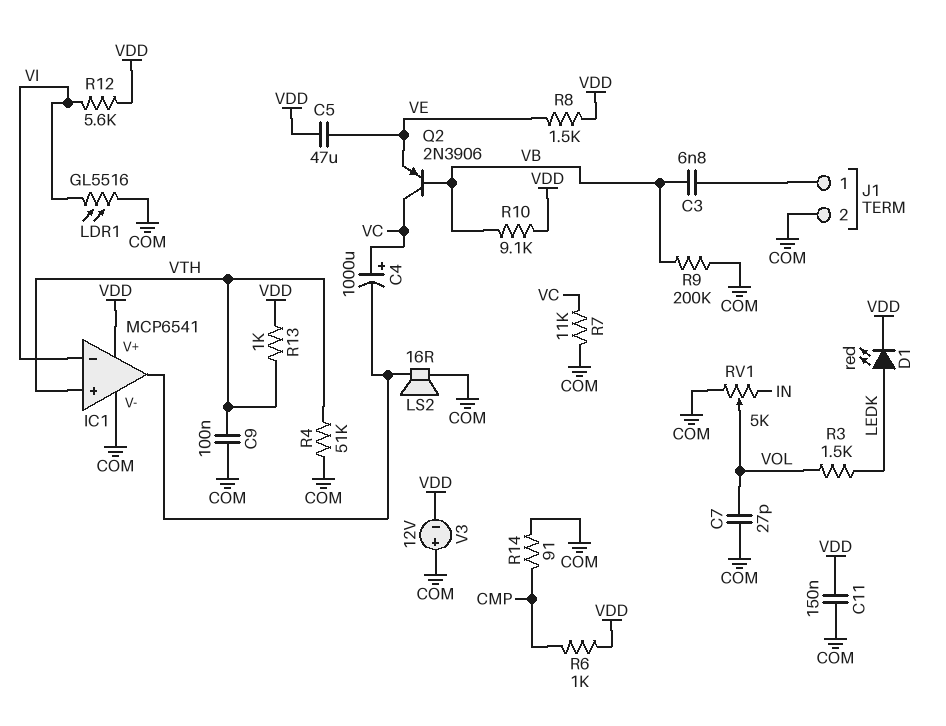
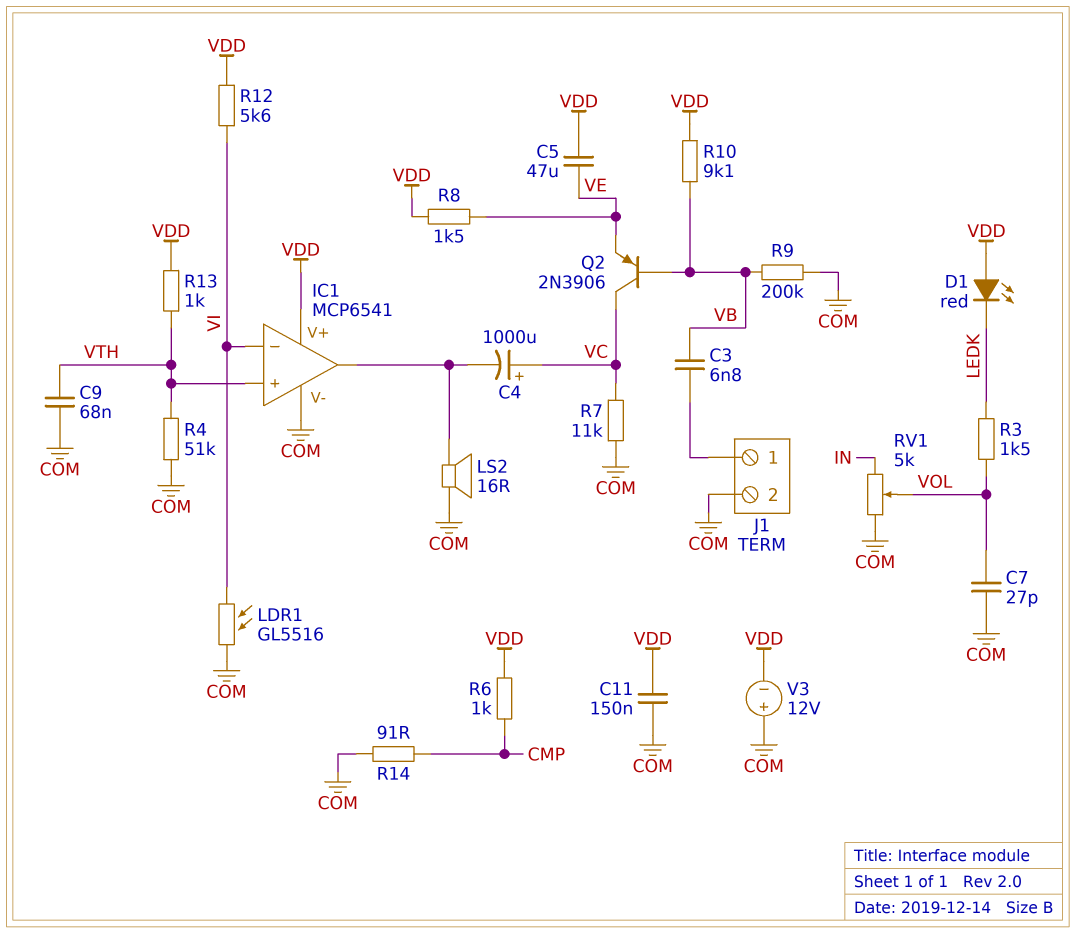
C9: 100nF (COM, VTH) -> 68nF (COM, VTH)
D1: LED red (A LEDK, K VDD) -> LED red (A VDD, K LEDK)

